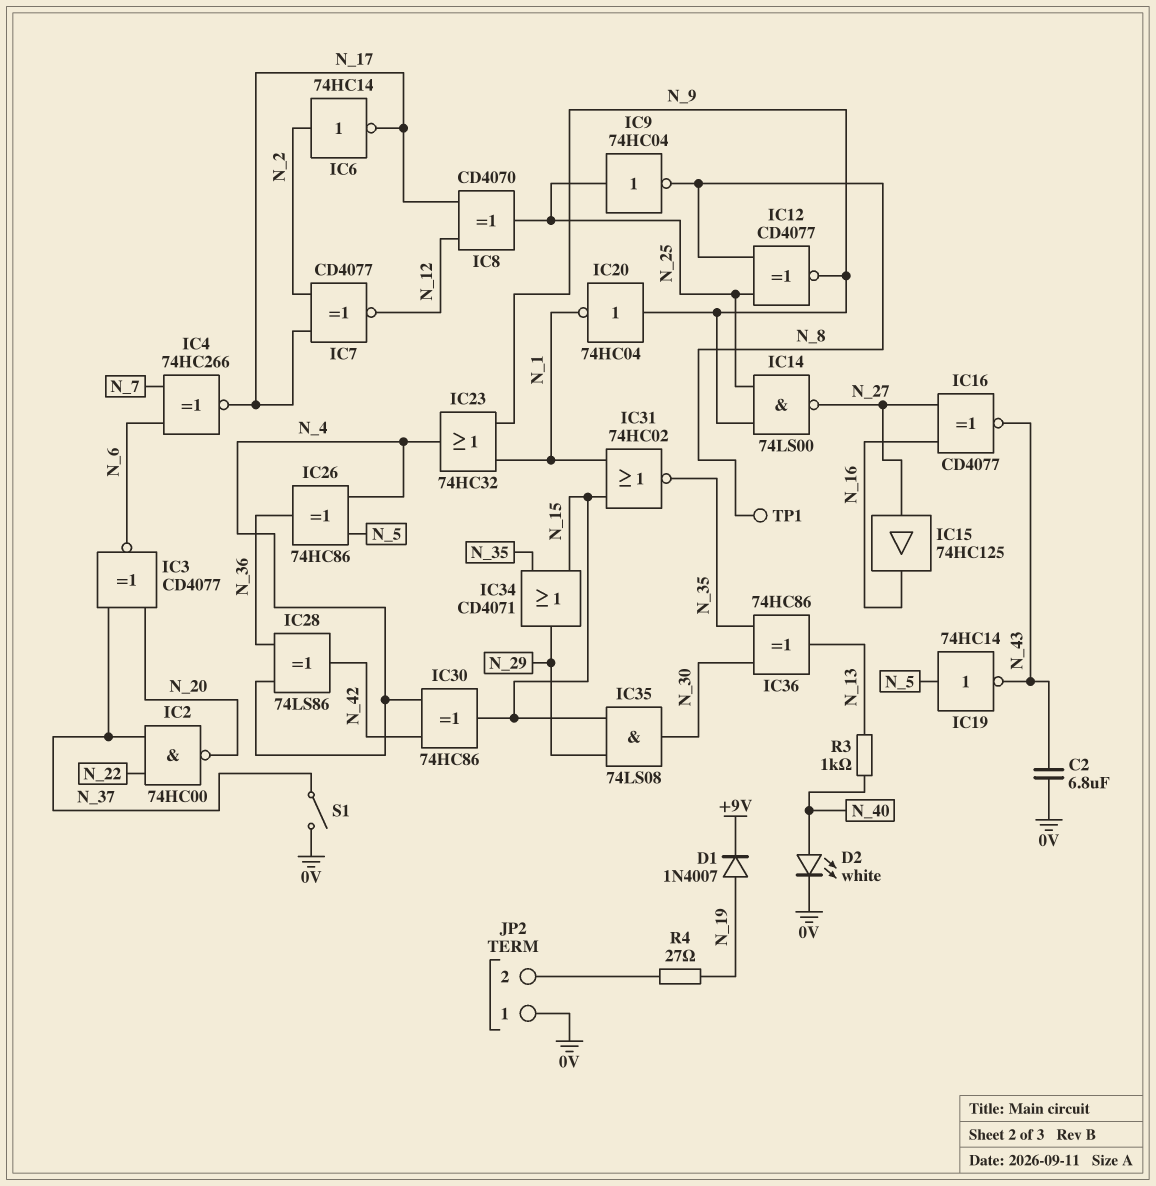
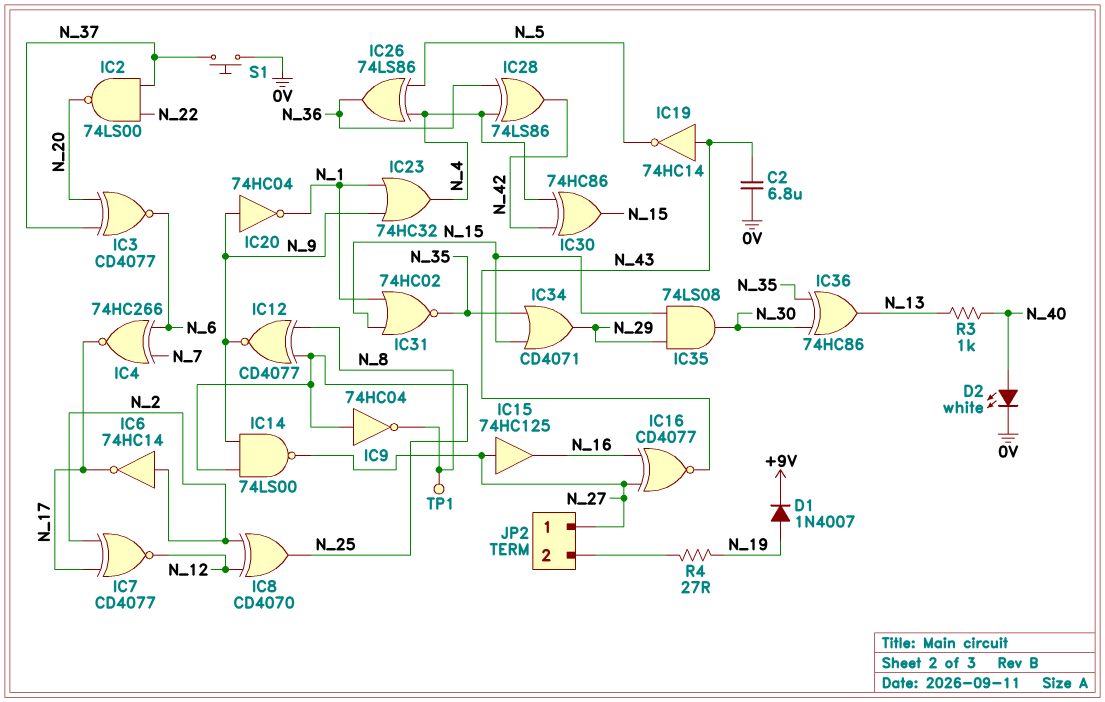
IC2: NAND 74HC00 (in N_22, in N_37, out N_20) -> NAND 74LS00 (in N_22, in N_37, out N_20)
IC8: XOR CD4070 (in N_12, in N_17, out N_25) -> XOR CD4070 (in N_2, in N_12, out N_25)
IC19: NOT 74HC14 (in N_5, out N_43) -> NOT 74HC14 (in N_43, out N_5)
IC26: XOR 74HC86 (in N_4, in N_5, out N_36) -> XOR 74LS86 (in N_4, in N_5, out N_36)
JP2 pin 1: 0V -> N_27
S1: switch (0V, N_37) -> button (0V, N_37)

